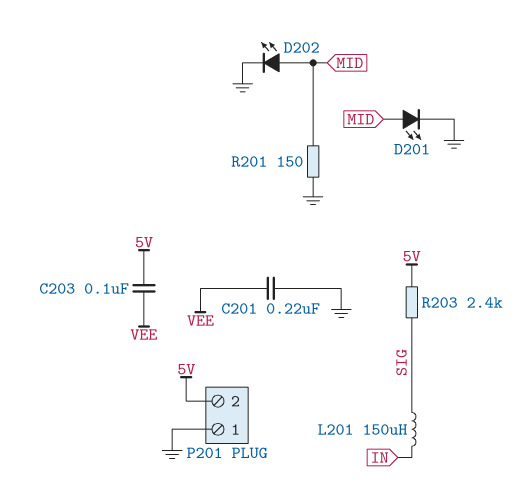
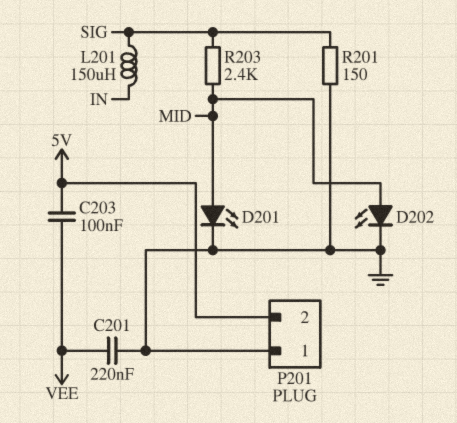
R201: 150 (GND, MID) -> 150 (GND, SIG)
R203: 2.4k (5V, SIG) -> 2.4k (MID, SIG)

